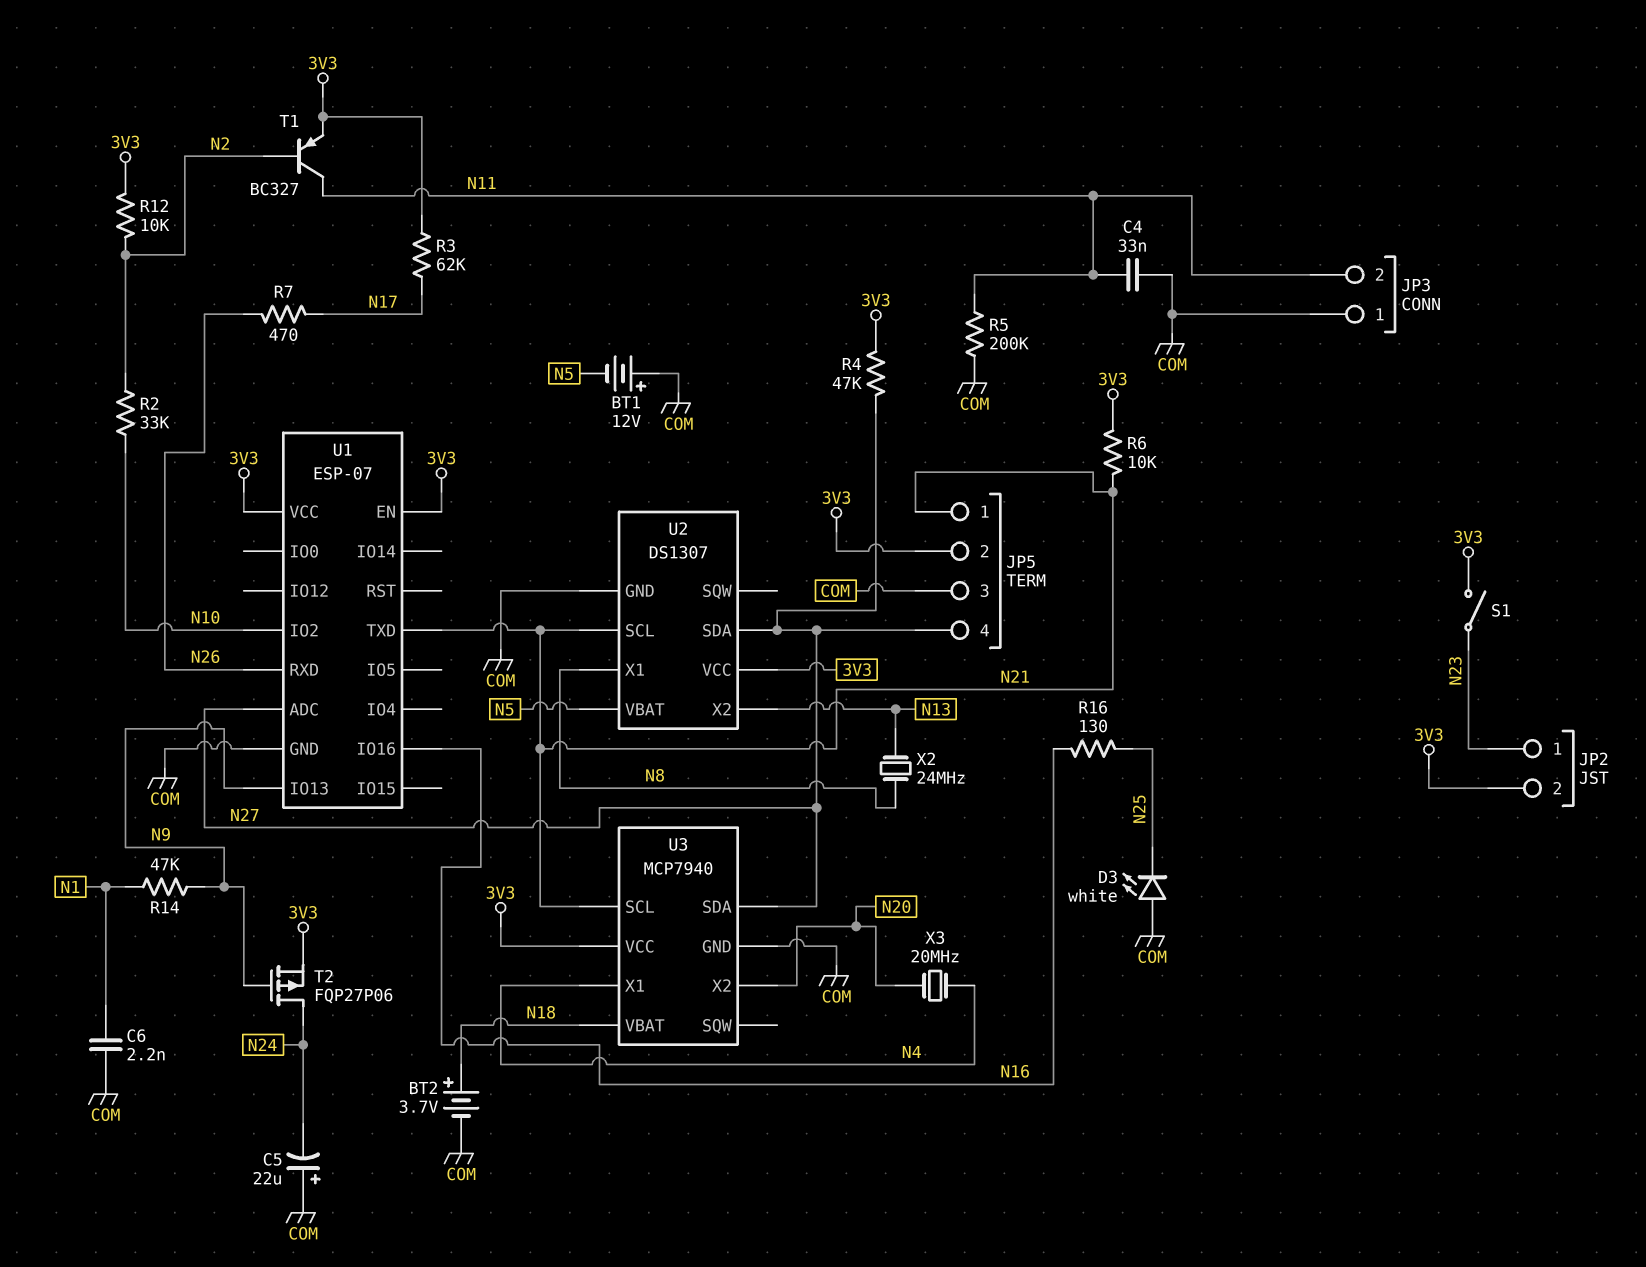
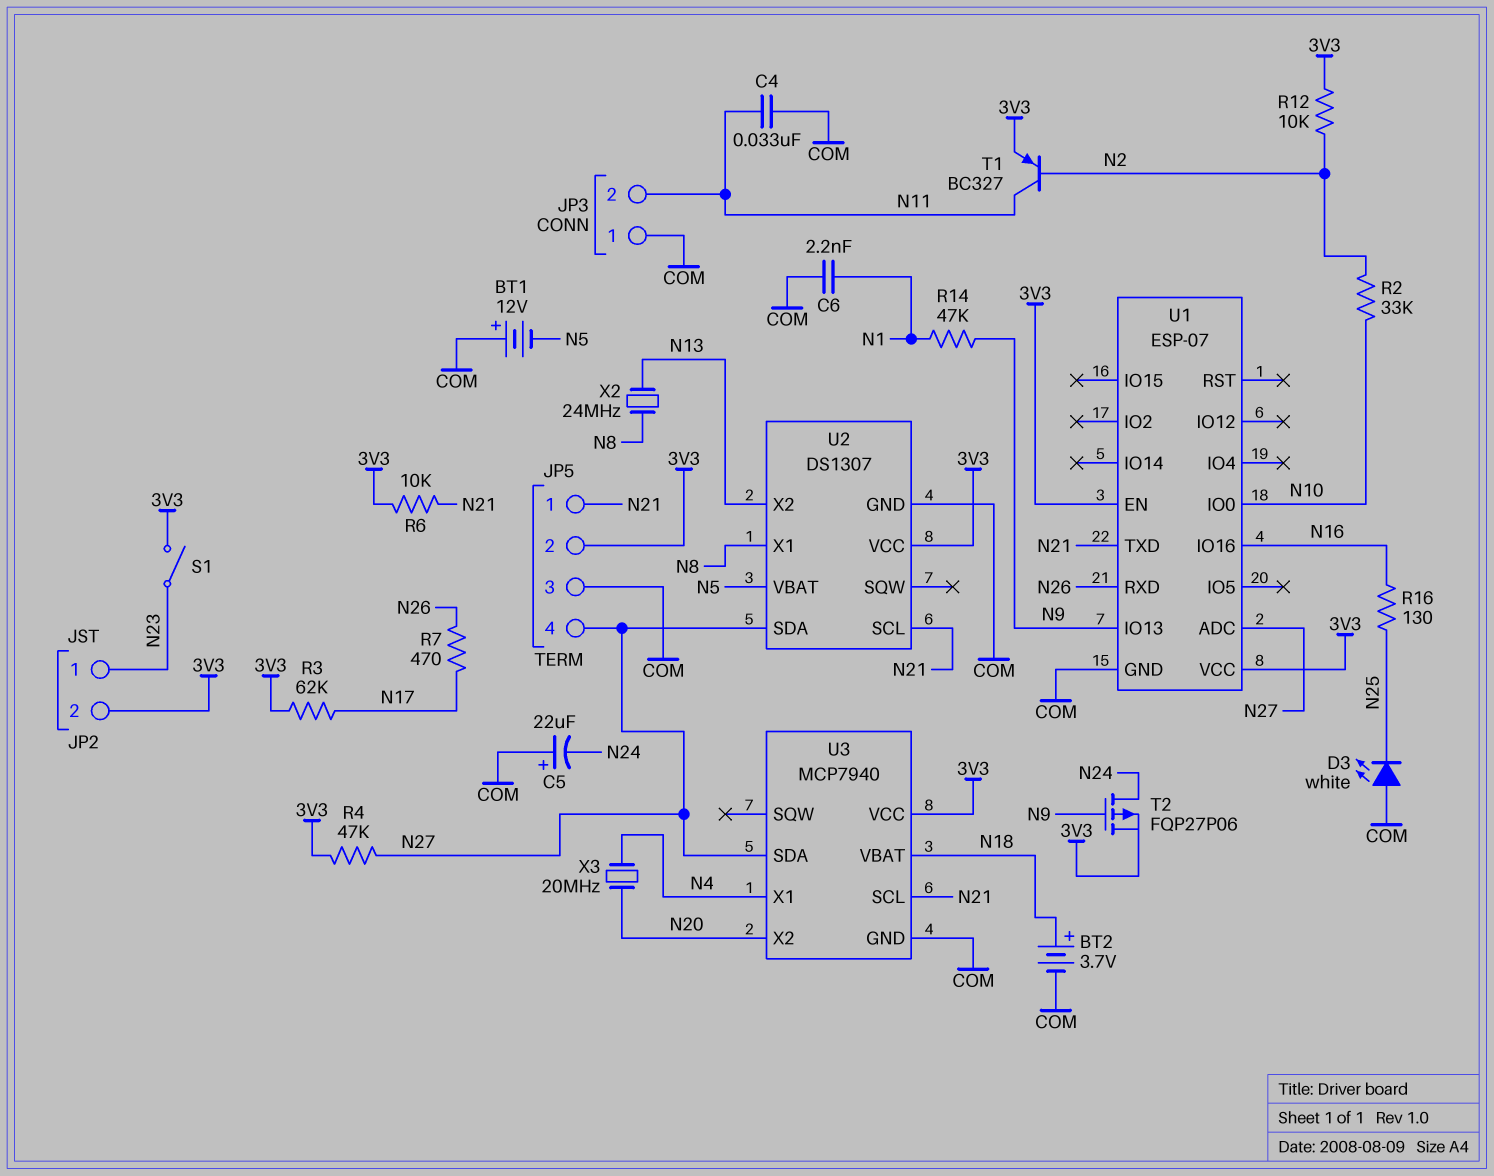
R5: 200k (COM, N11) -> none
U1 pin IO0: none -> N10
U1 pin IO2: N10 -> none

